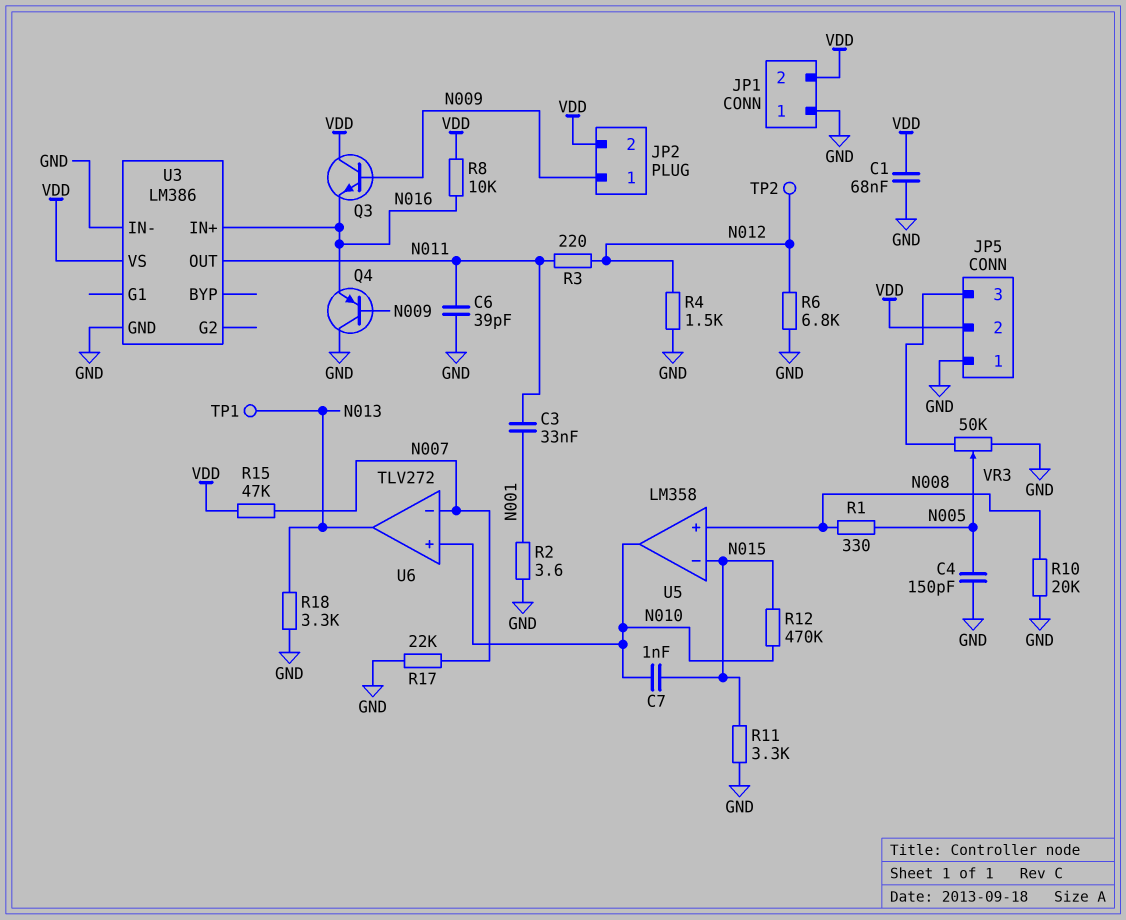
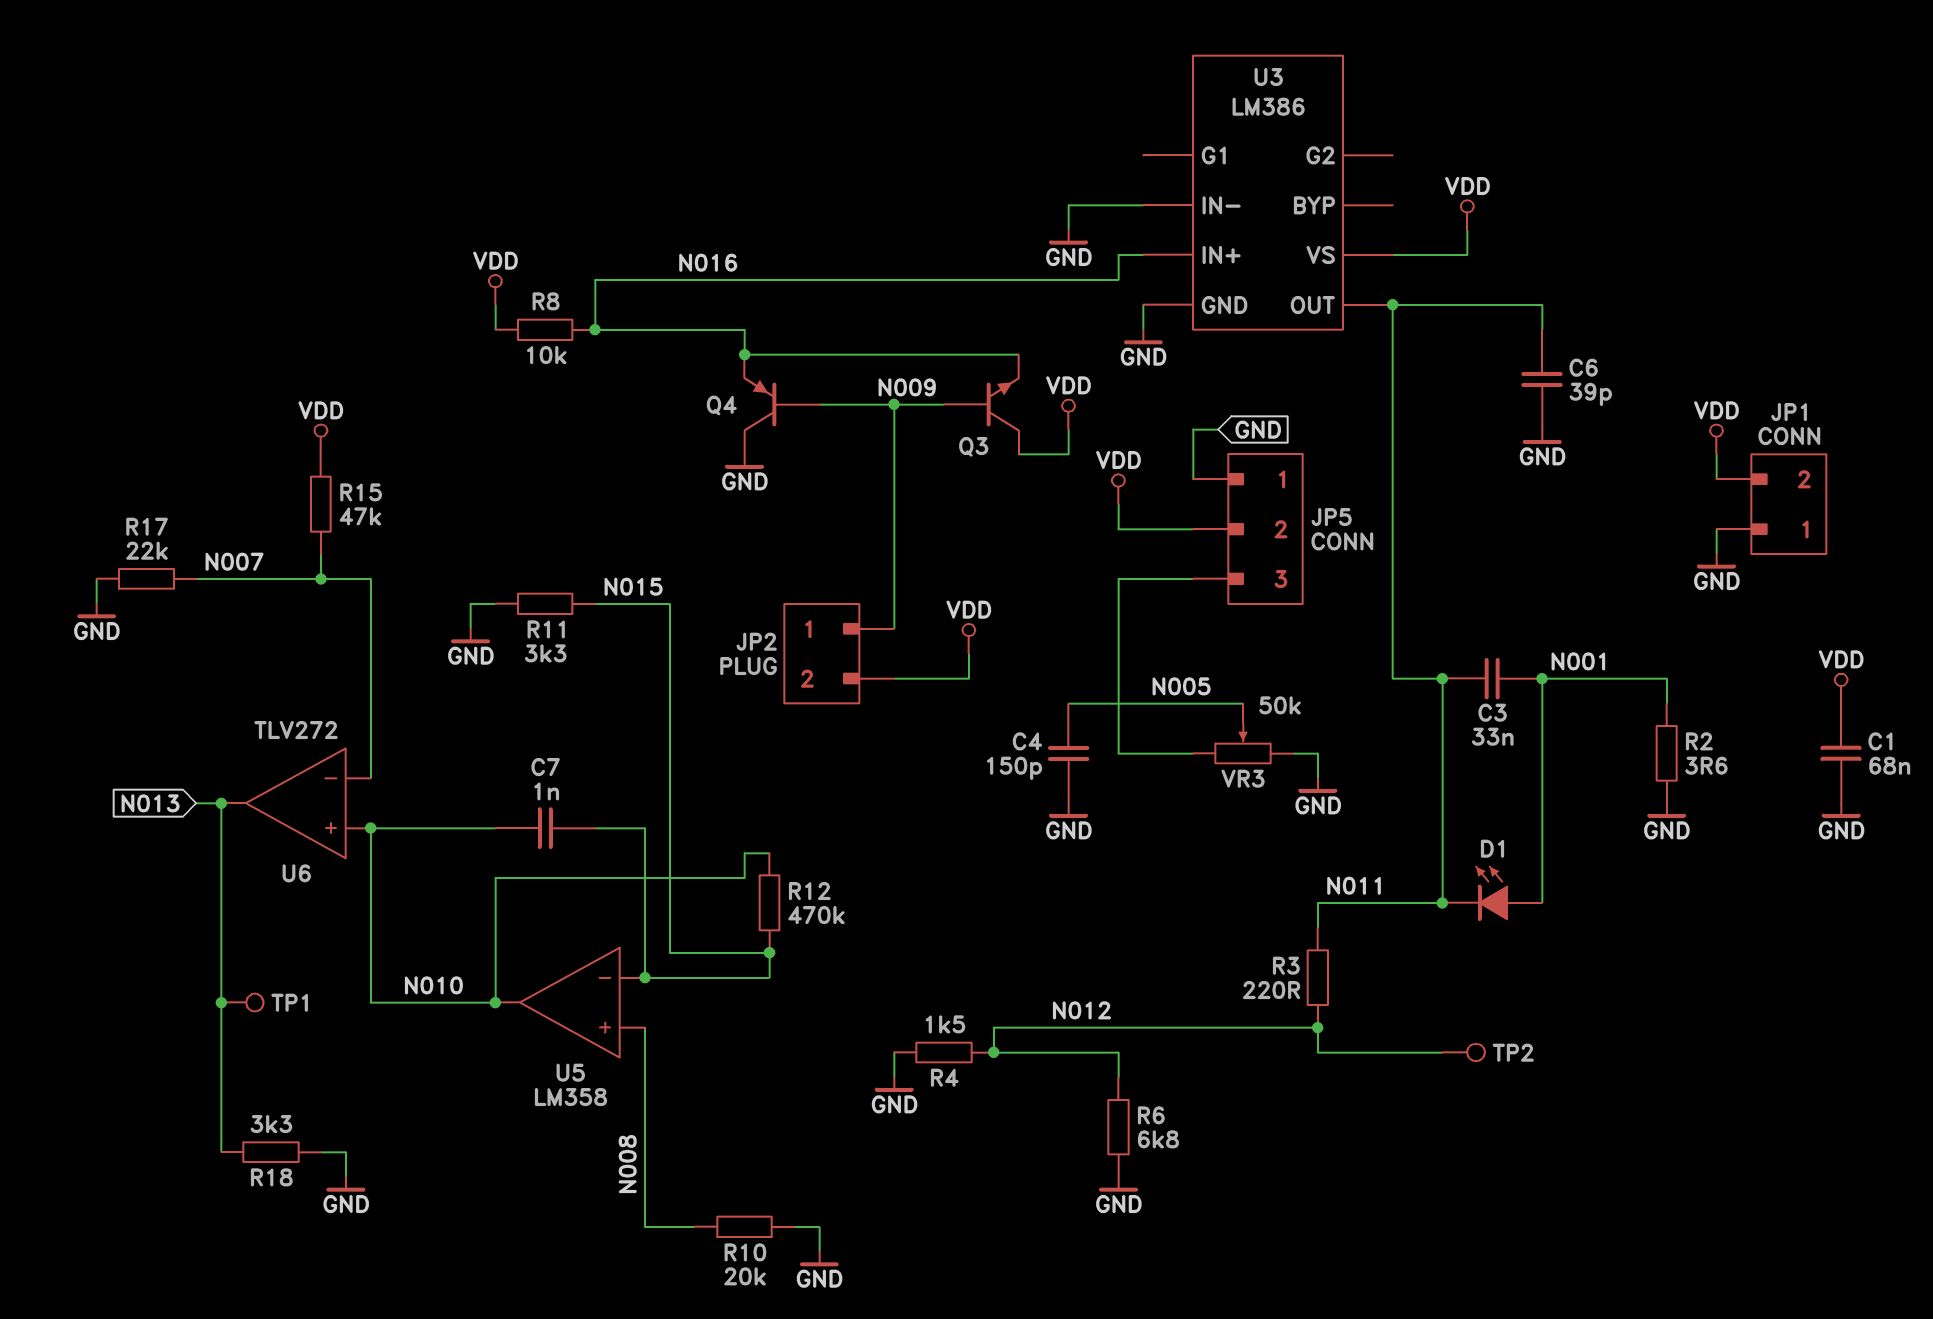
D1: none -> LED (A N001, K N011)
R1: 330 (N005, N008) -> none

